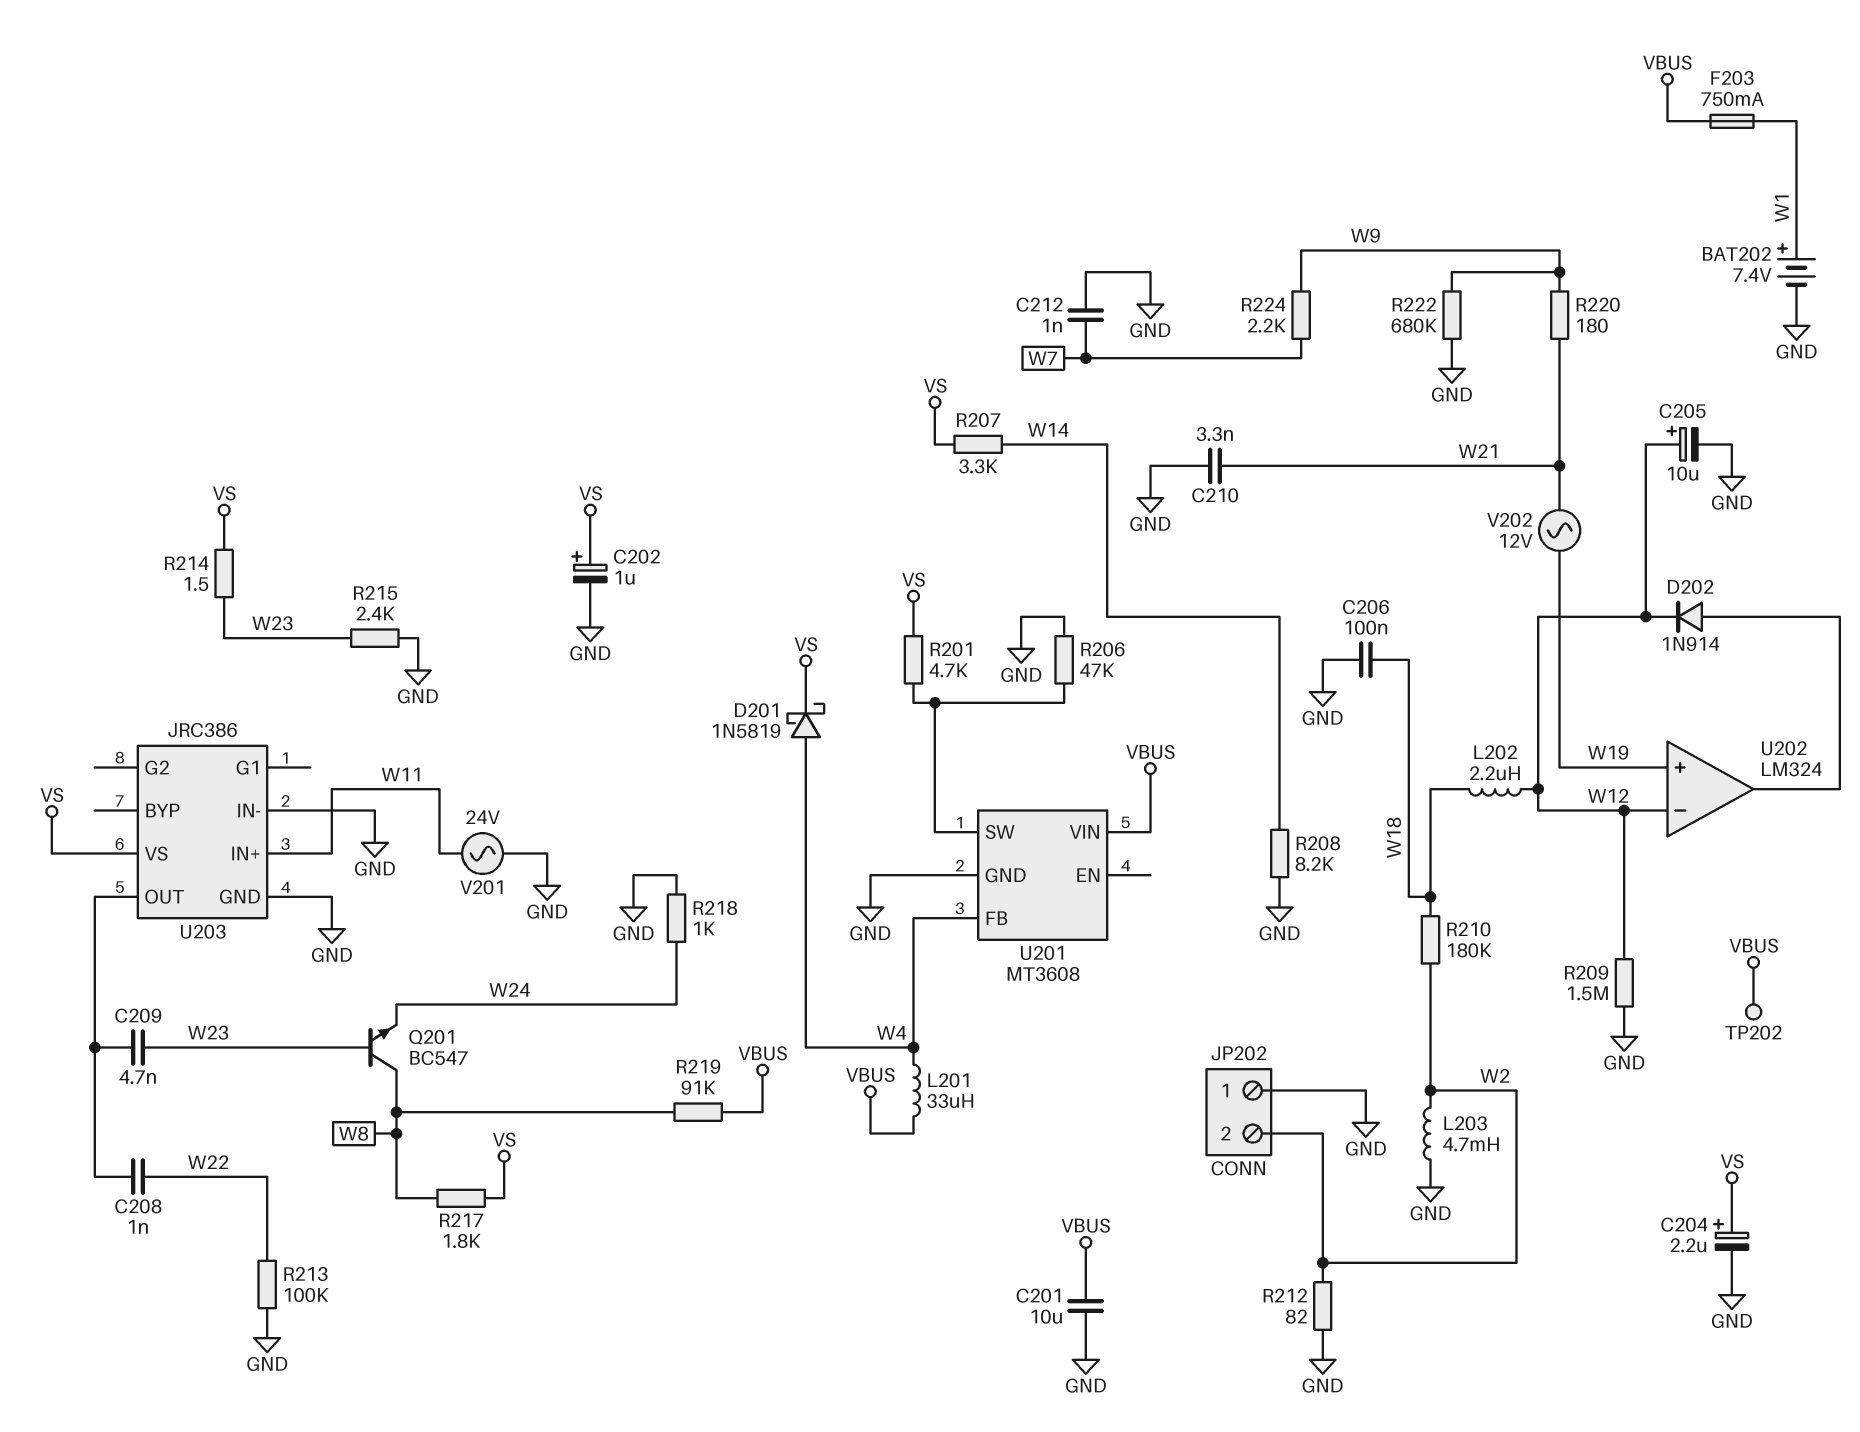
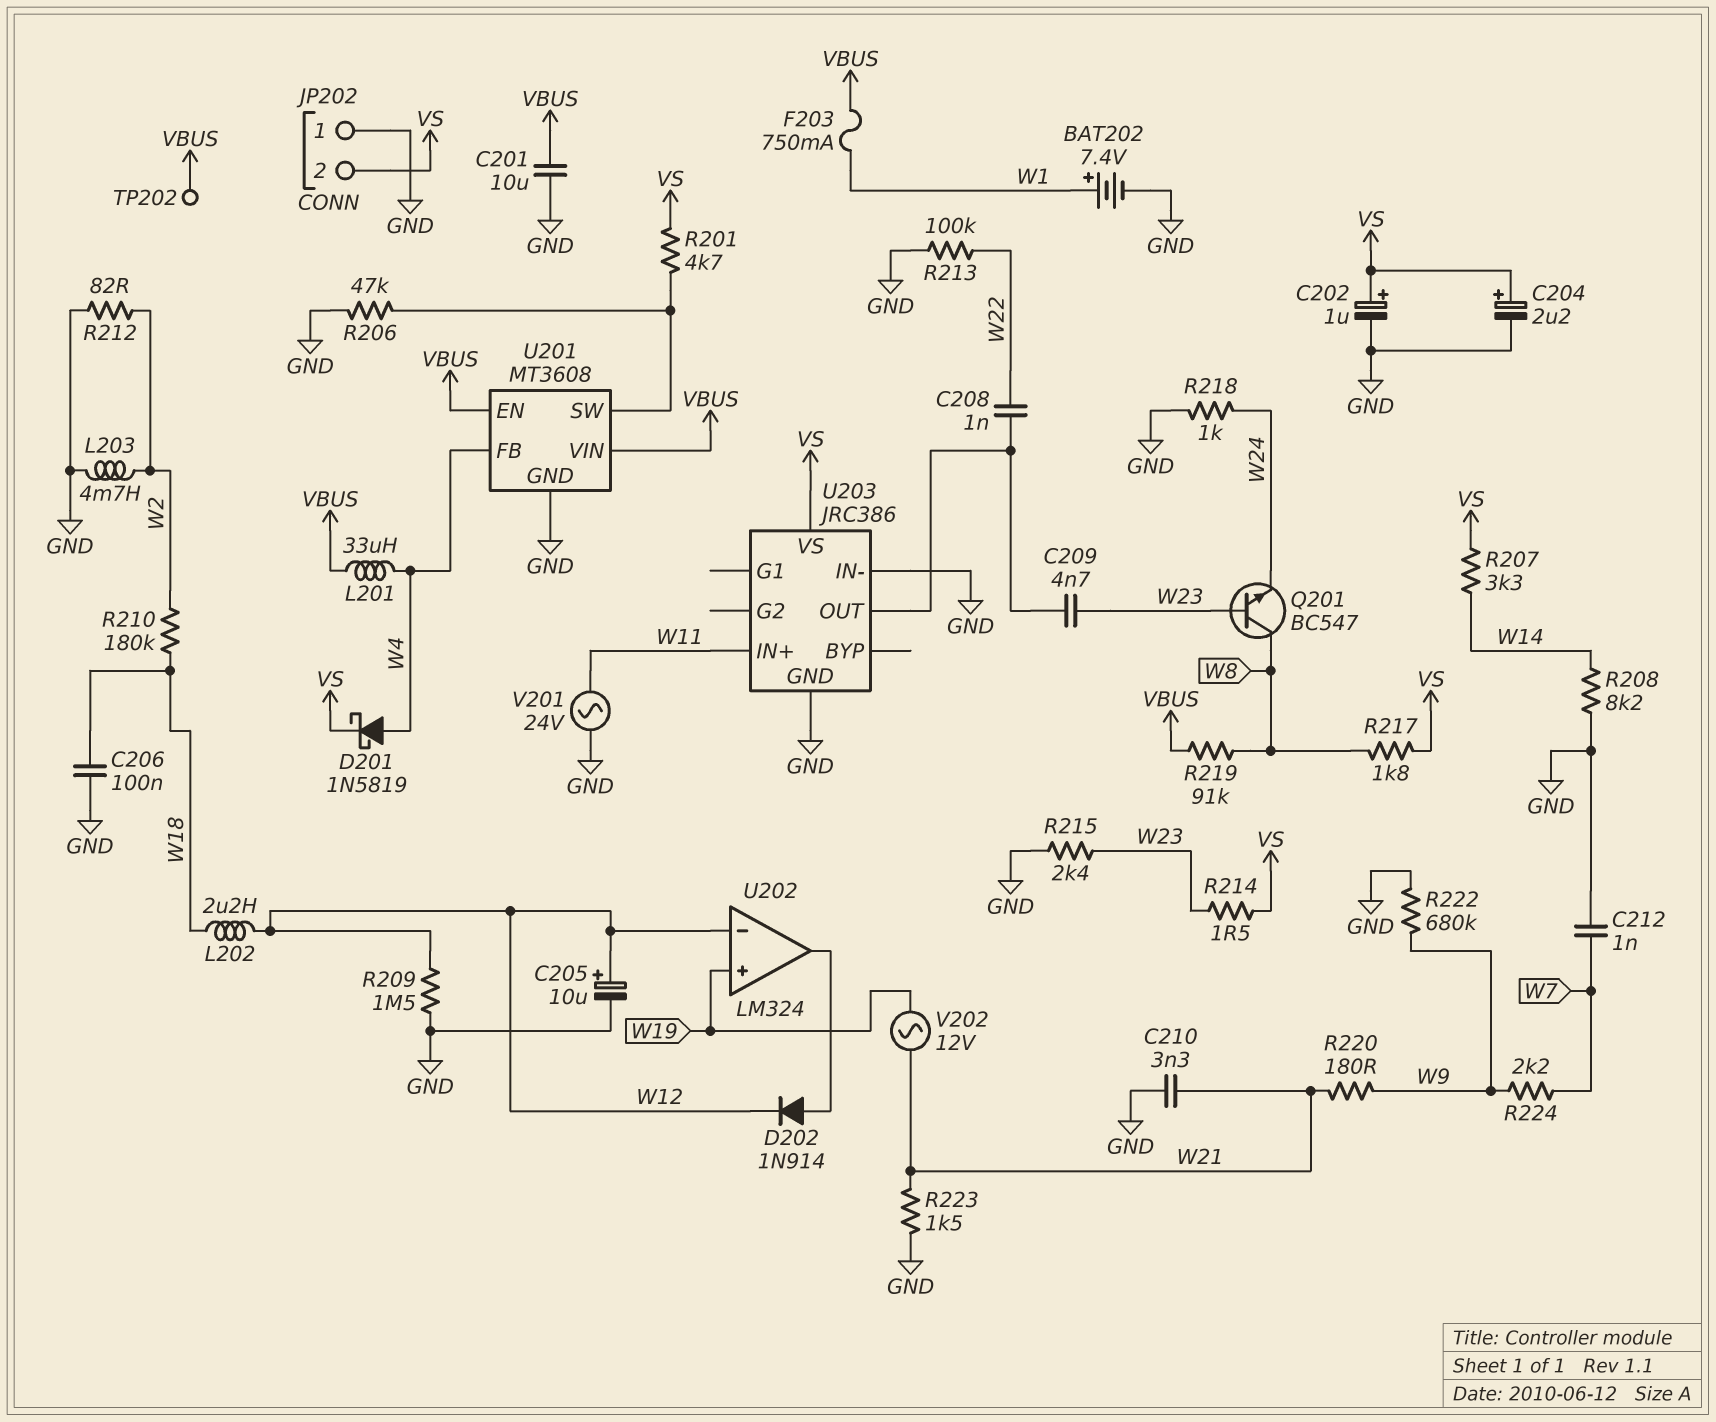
JP202 pin 2: W2 -> VS
R223: none -> 1.5k (GND, W21)
U201 pin EN: none -> VBUS

